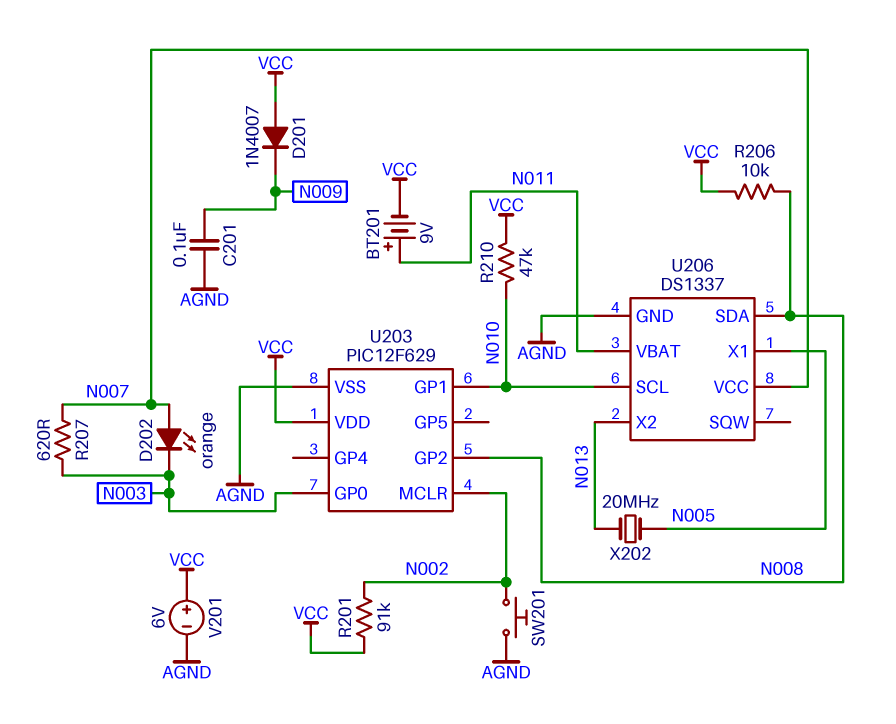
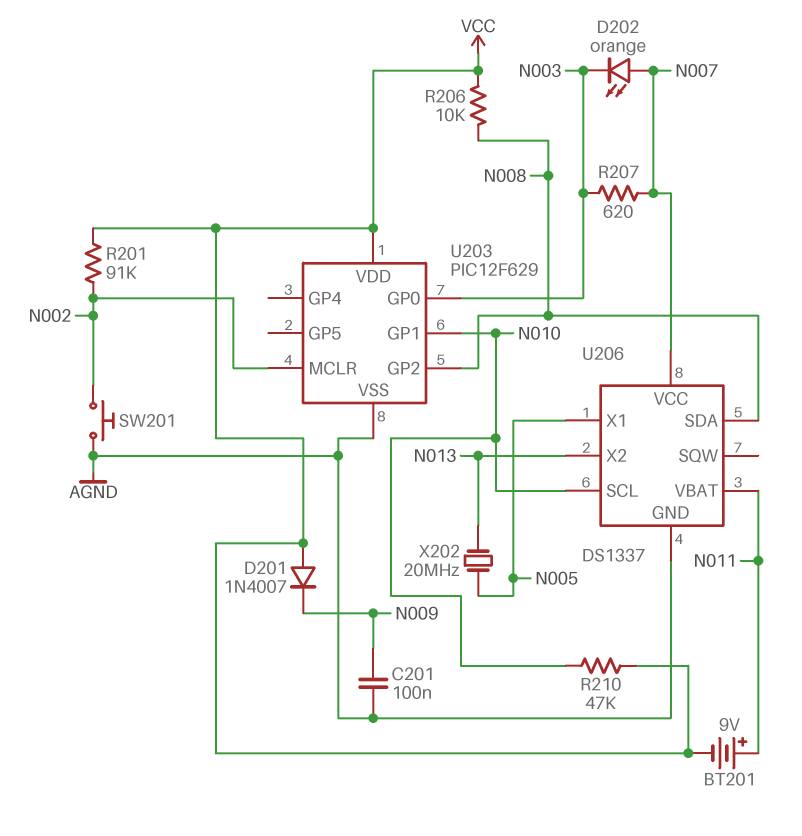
V201: 6V (plus VCC, minus AGND) -> none

